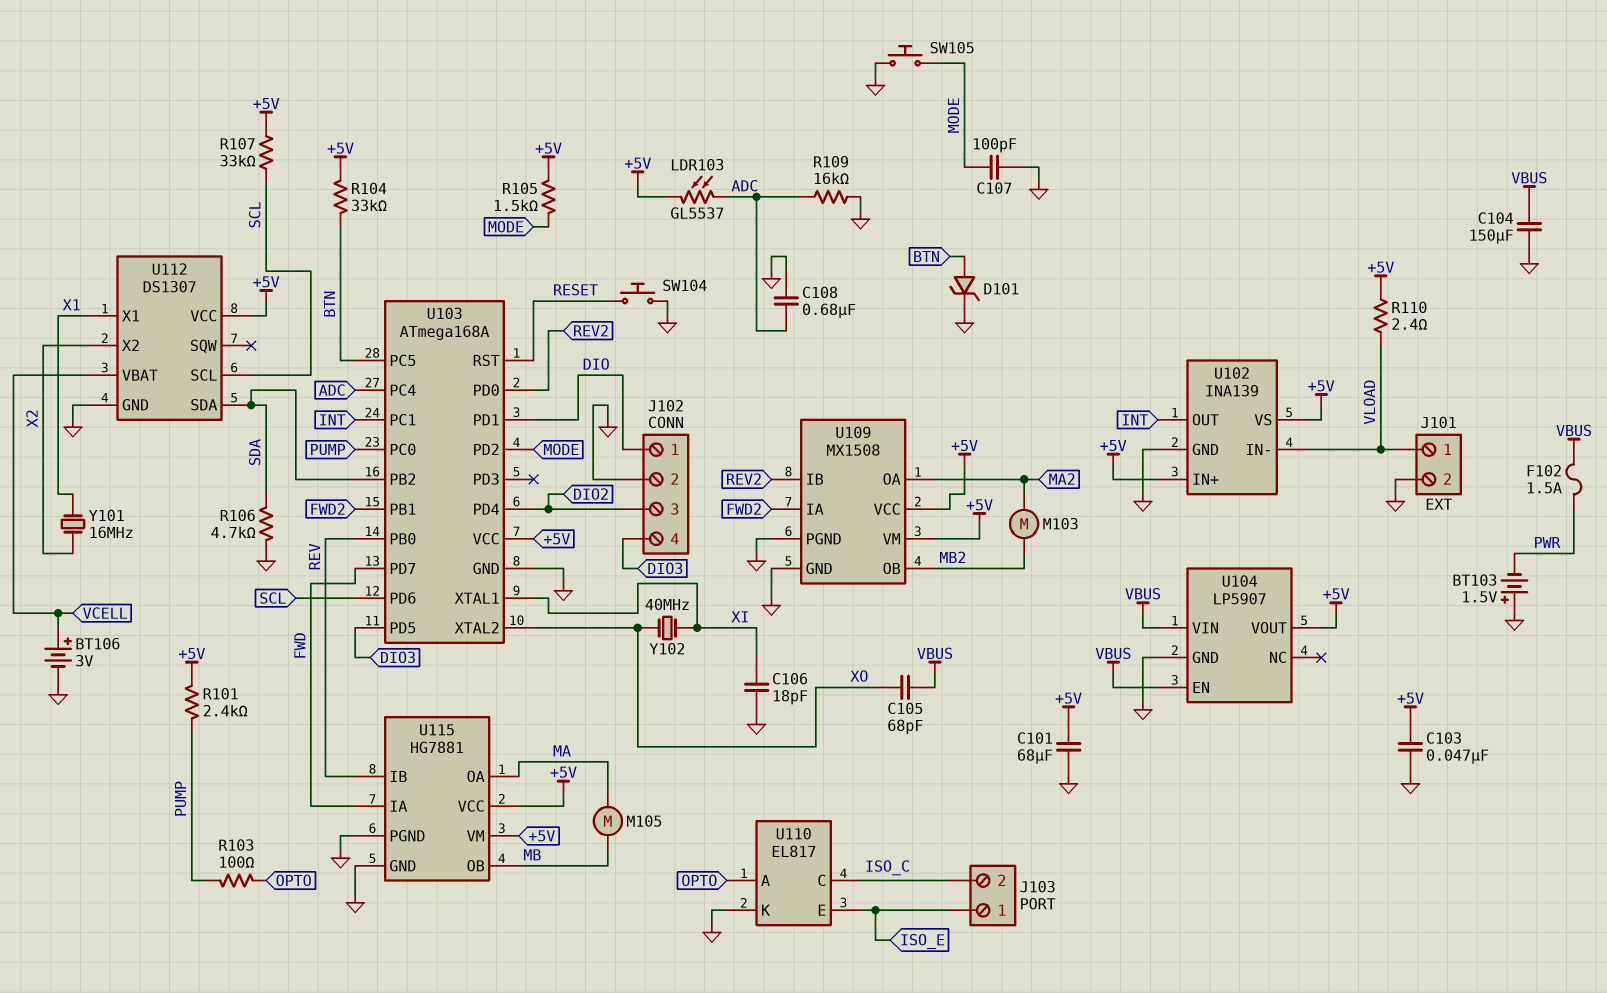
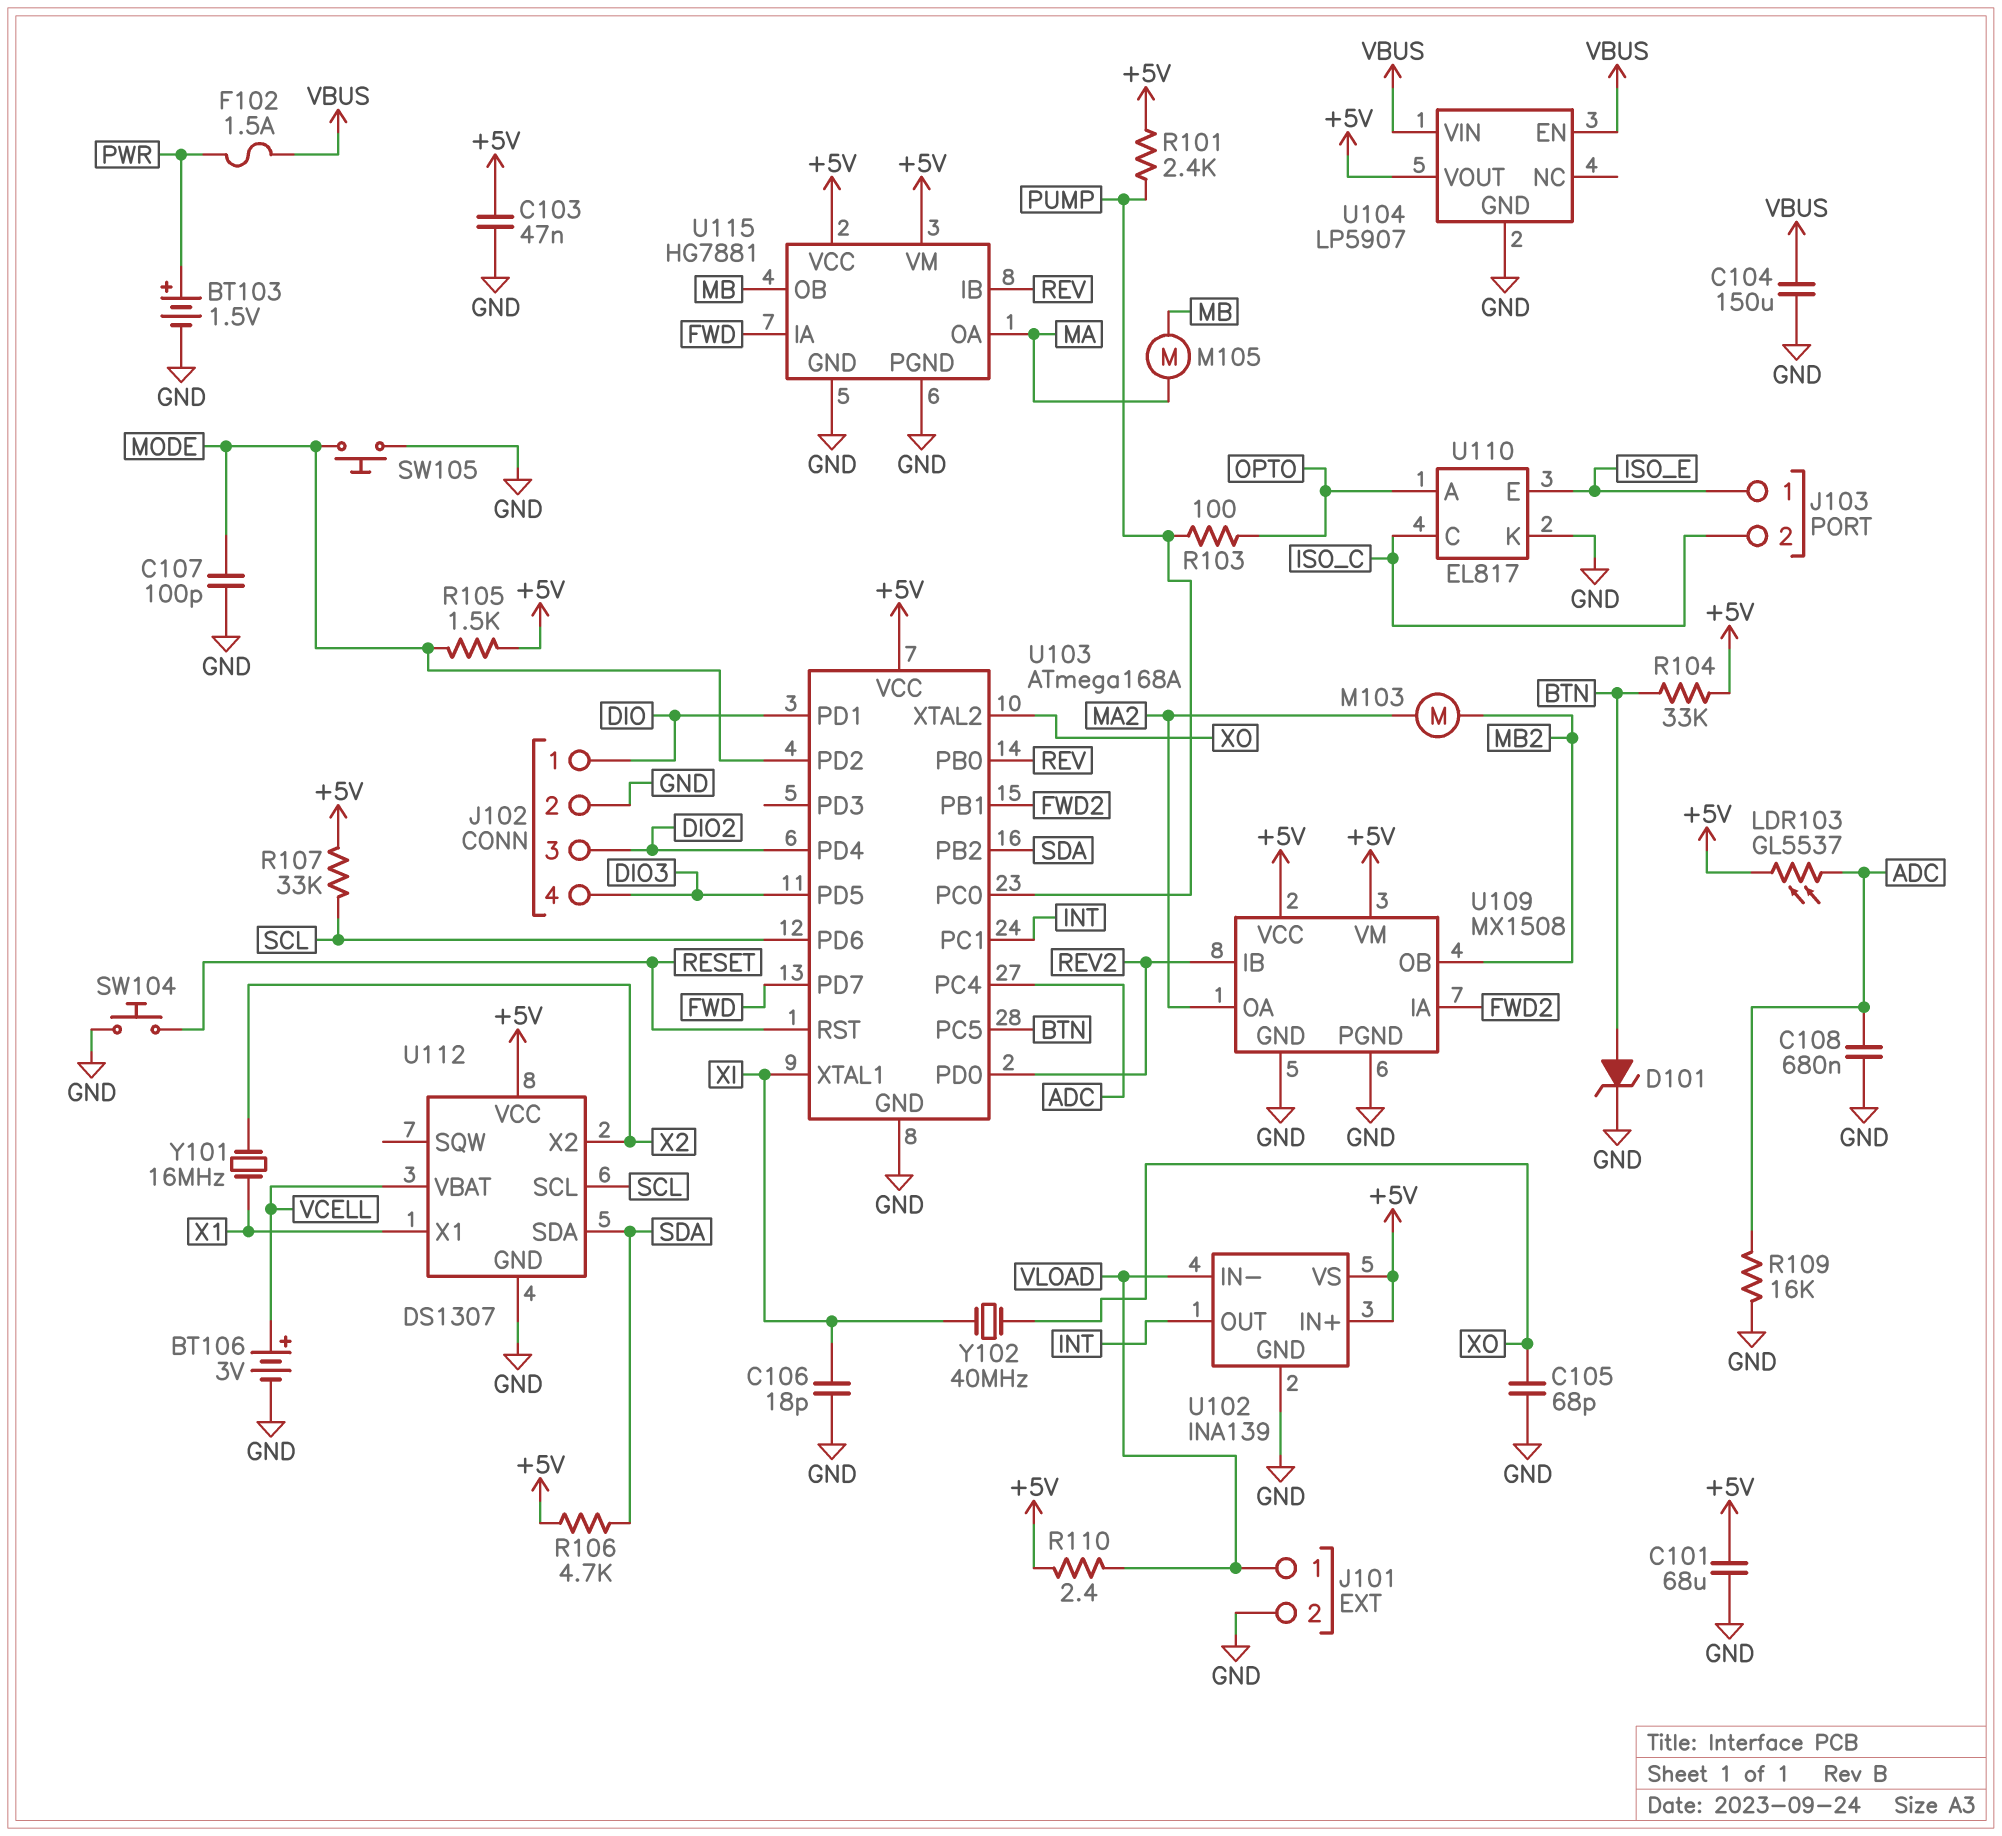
BT103: 1.5V (plus GND, minus PWR) -> 1.5V (plus PWR, minus GND)
C105: 68pF (VBUS, XO) -> 68pF (GND, XO)
R106: 4.7k (GND, SDA) -> 4.7k (+5V, SDA)

